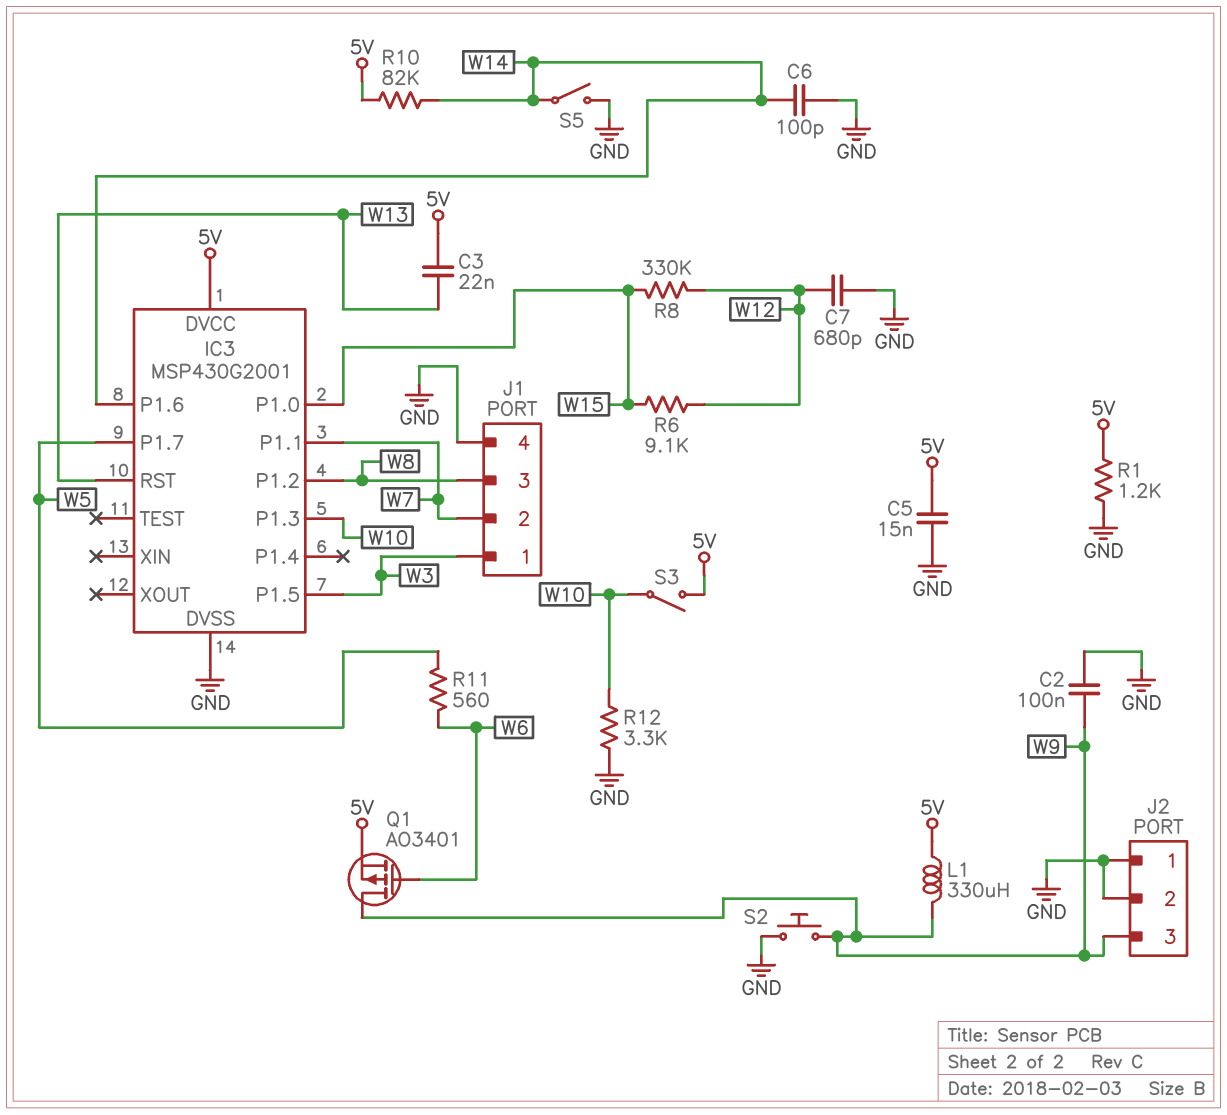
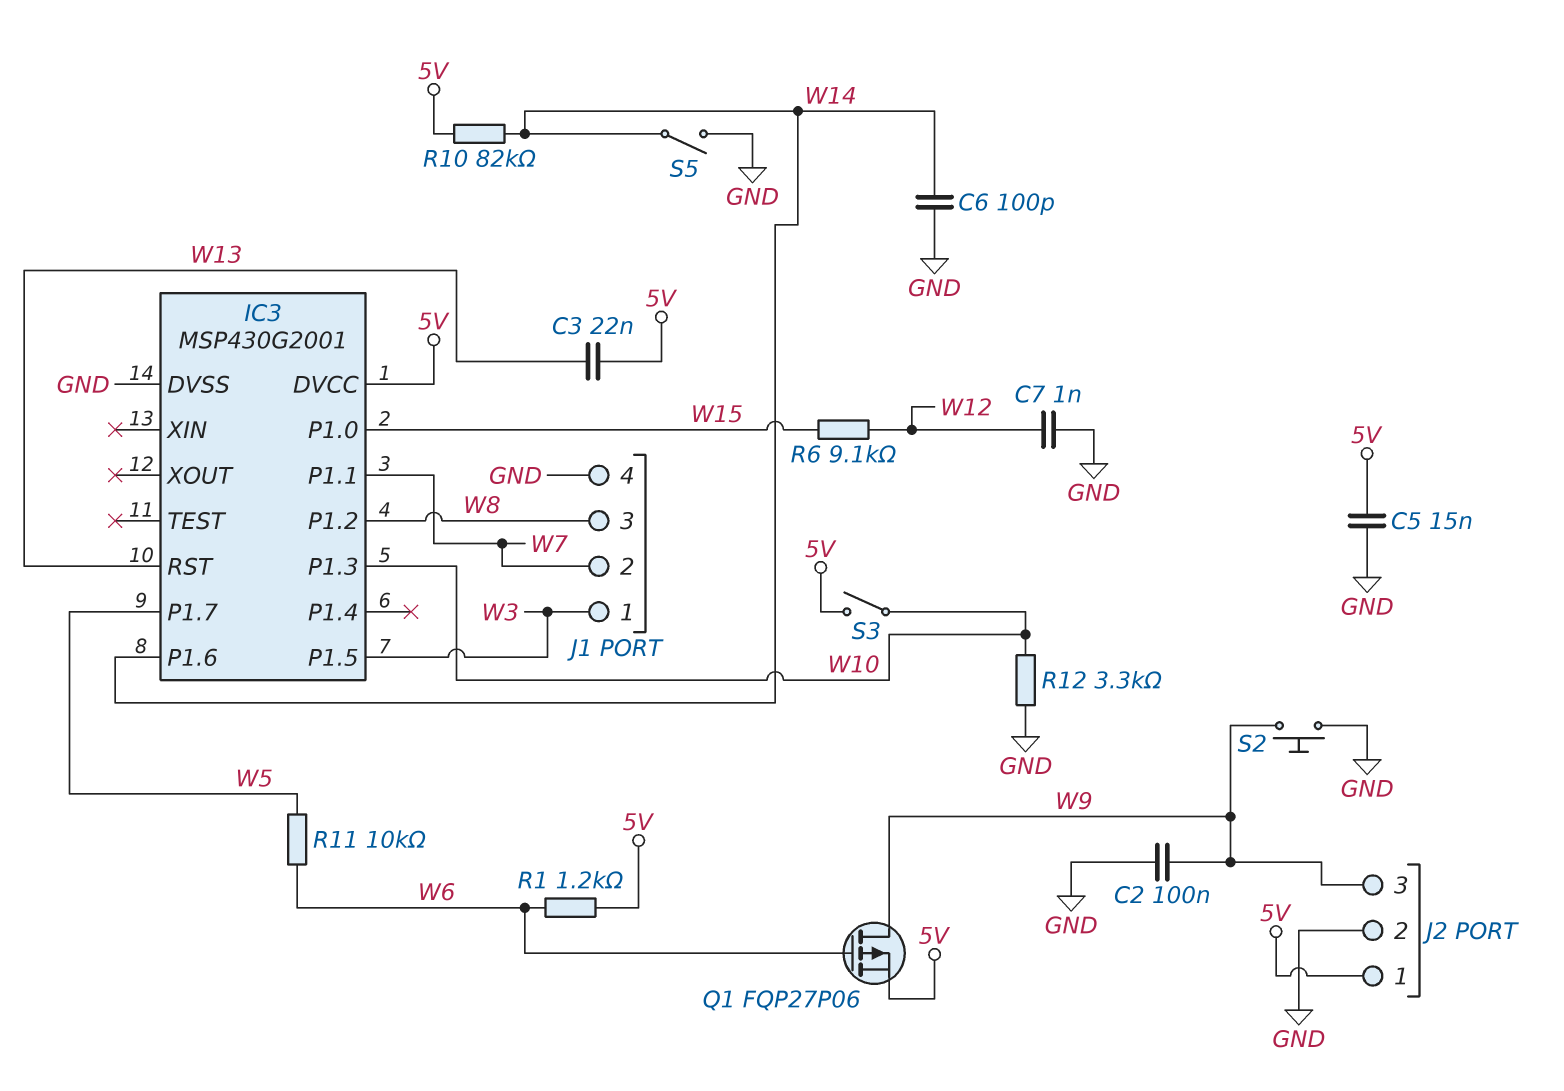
C7: 680pF (GND, W12) -> 1nF (GND, W12)
J2 pin 1: GND -> 5V
L1: 330uH (5V, W9) -> none
Q1: PMOS AO3401 (G W6, D W9, S 5V) -> PMOS FQP27P06 (G W6, D W9, S 5V)
R1: 1.2k (5V, GND) -> 1.2k (5V, W6)
R8: 330k (W12, W15) -> none
R11: 560 (W5, W6) -> 10k (W5, W6)

